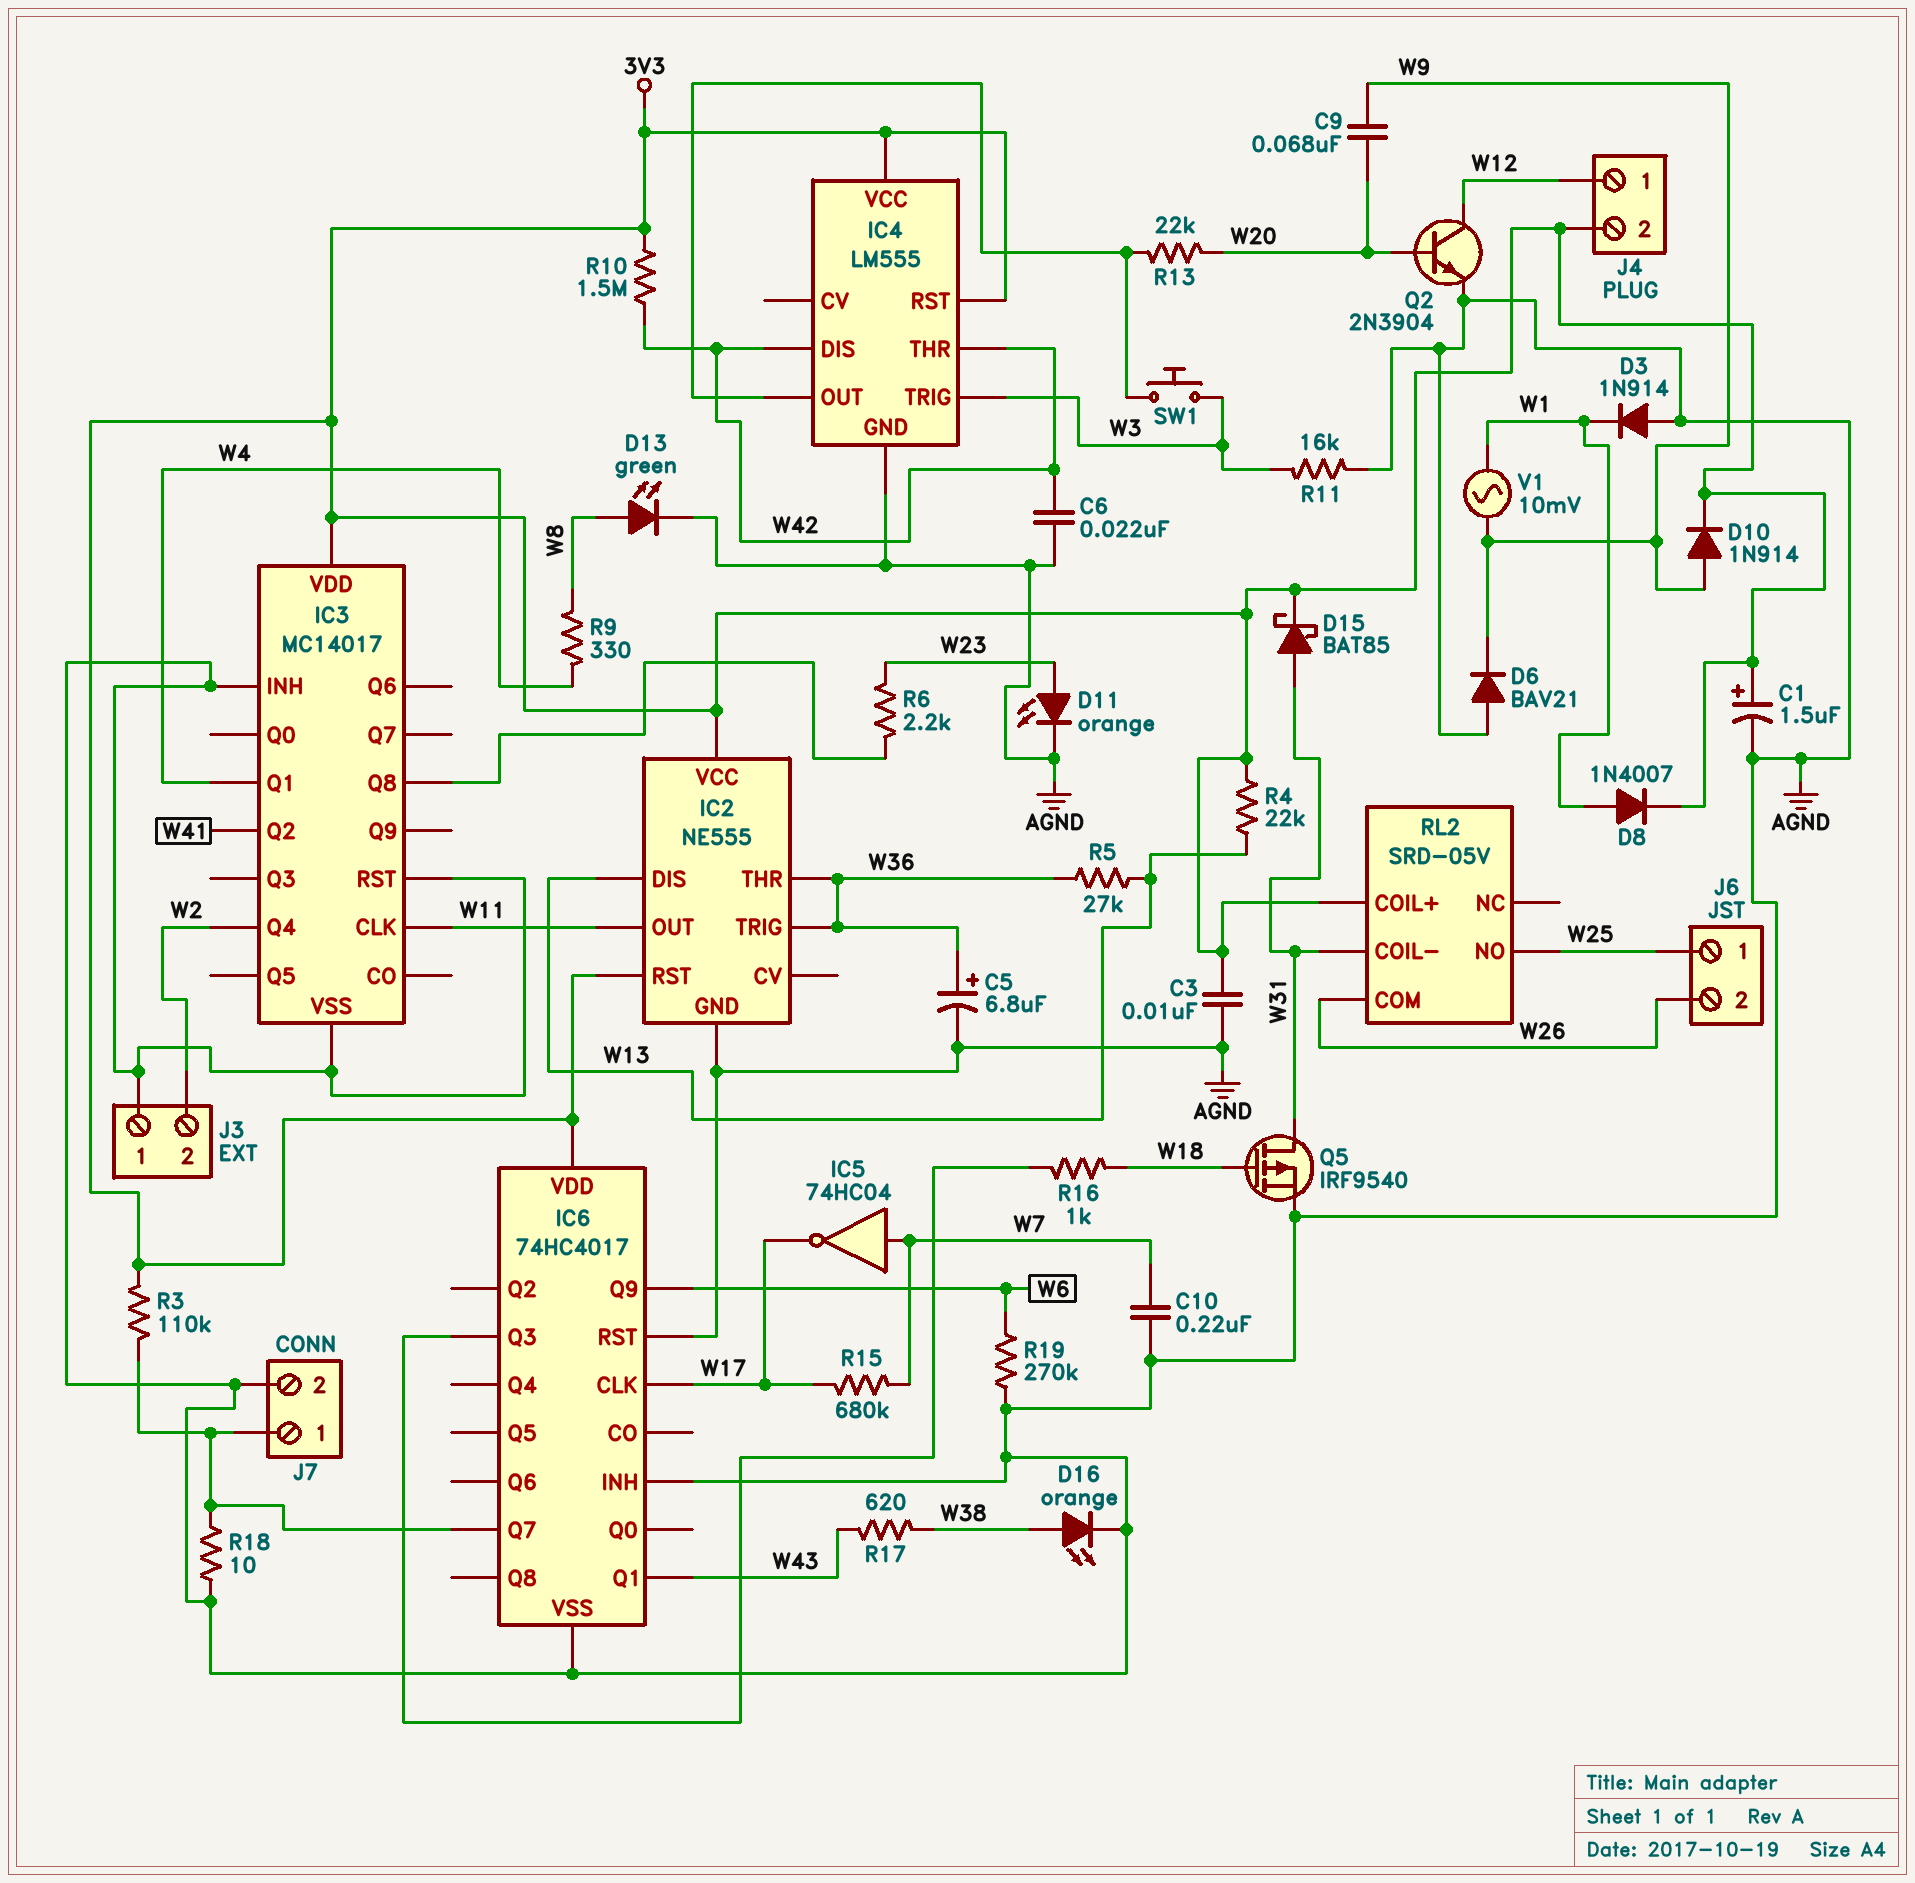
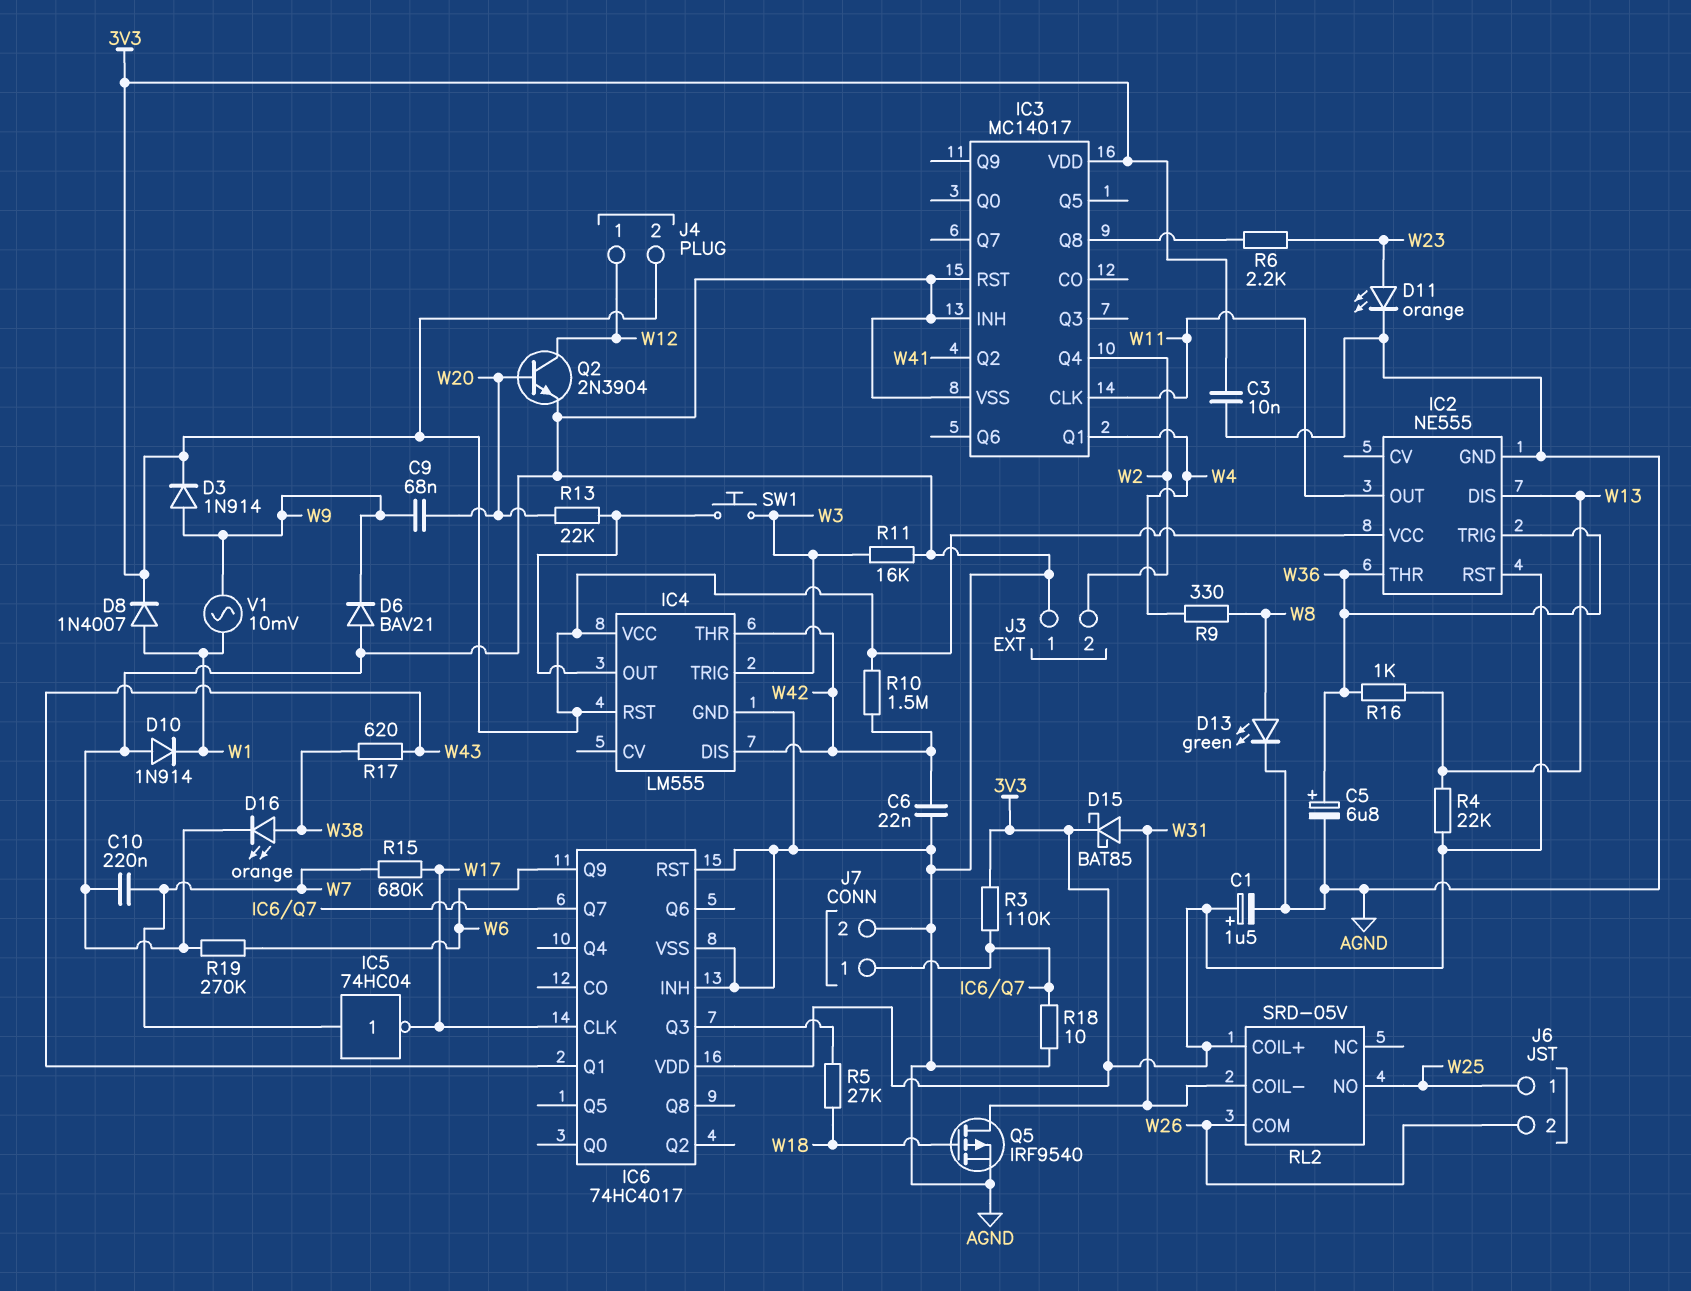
D3: diode 1N914 (A AGND, K W1) -> diode 1N914 (A W9, K 3V3)
D10: diode 1N914 (A W9, K 3V3) -> diode 1N914 (A AGND, K W1)
R5: 27k (W13, W36) -> 27k (IC6/Q3, W18)
R16: 1k (IC6/Q3, W18) -> 1k (W13, W36)

